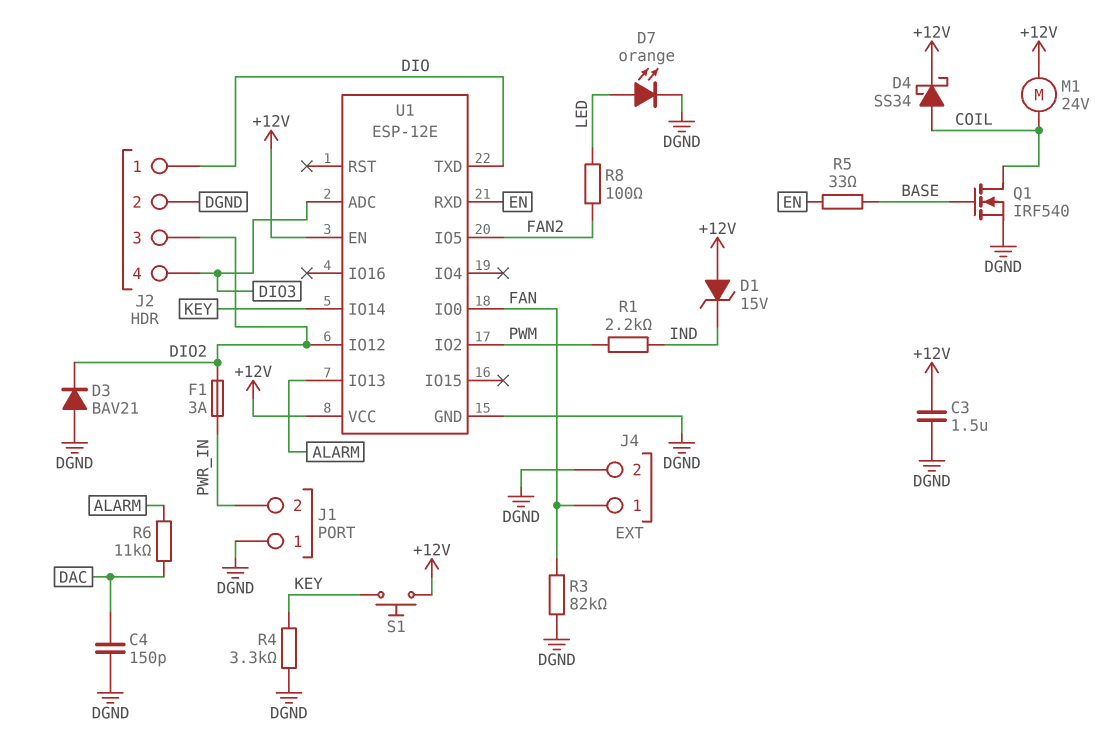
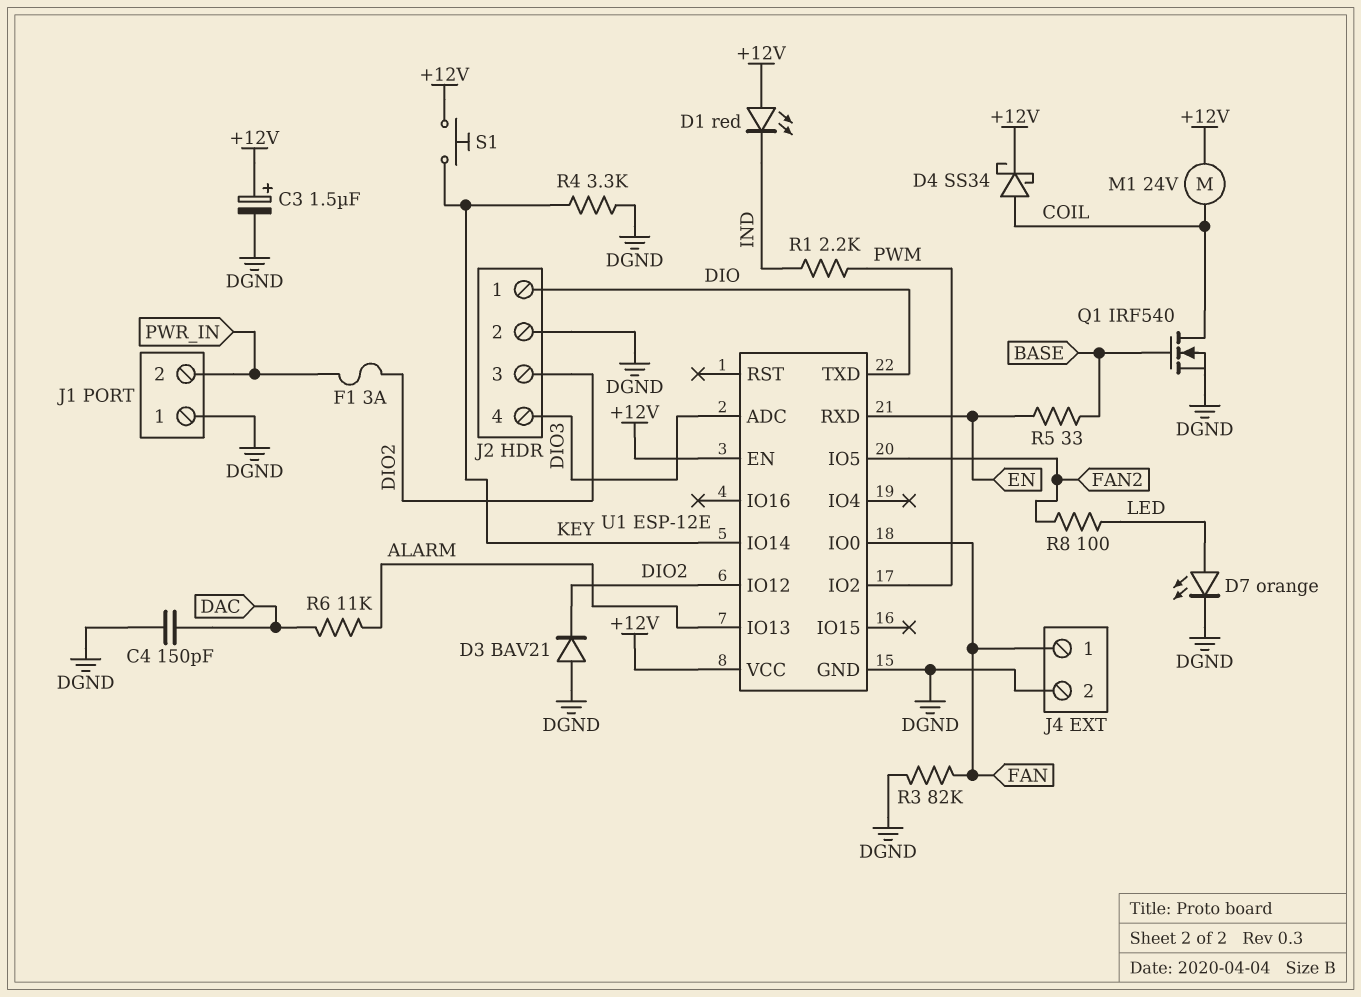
C3: 1.5uF (+12V, DGND) -> 1.5uF (plus +12V, minus DGND)
D1: zener 15V (A +12V, K IND) -> LED red (A +12V, K IND)

